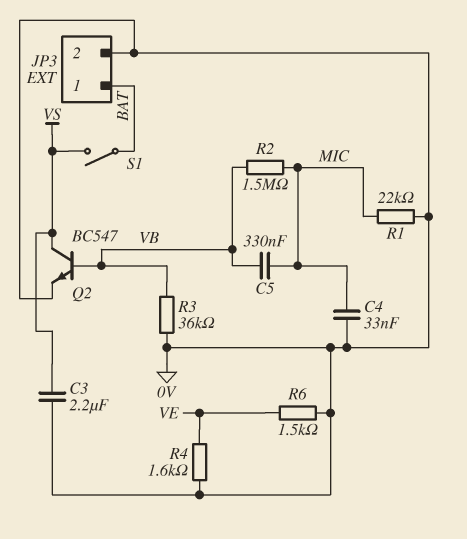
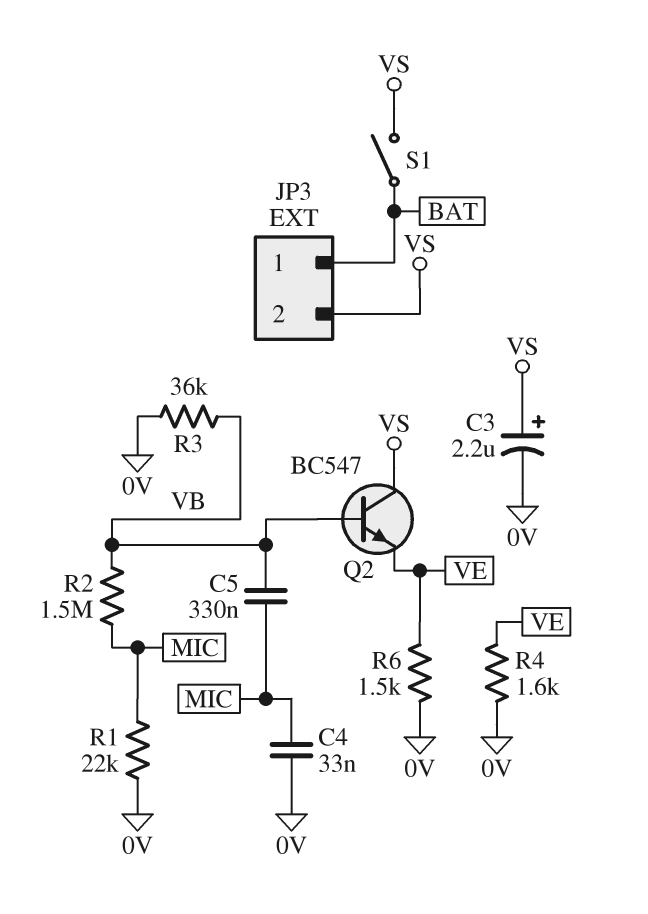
C3: 2.2uF (0V, VS) -> 2.2uF (plus VS, minus 0V)
JP3 pin 2: 0V -> VS
Q2: NPN BC547 (B VB, C VS, E 0V) -> NPN BC547 (B VB, C VS, E VE)

